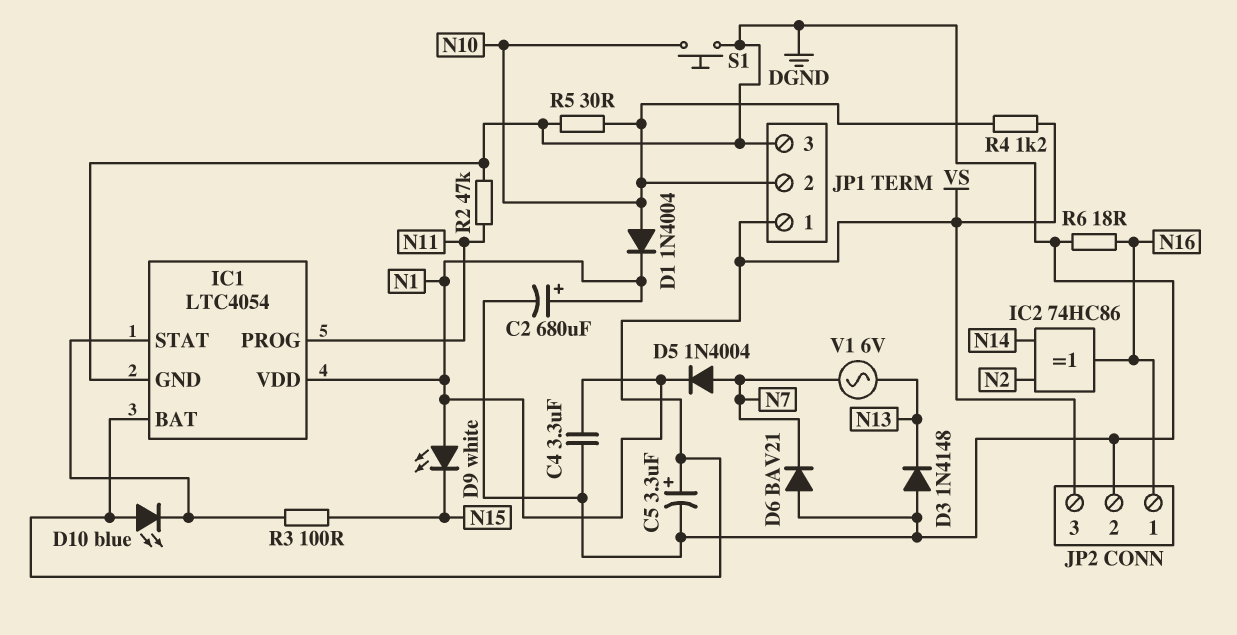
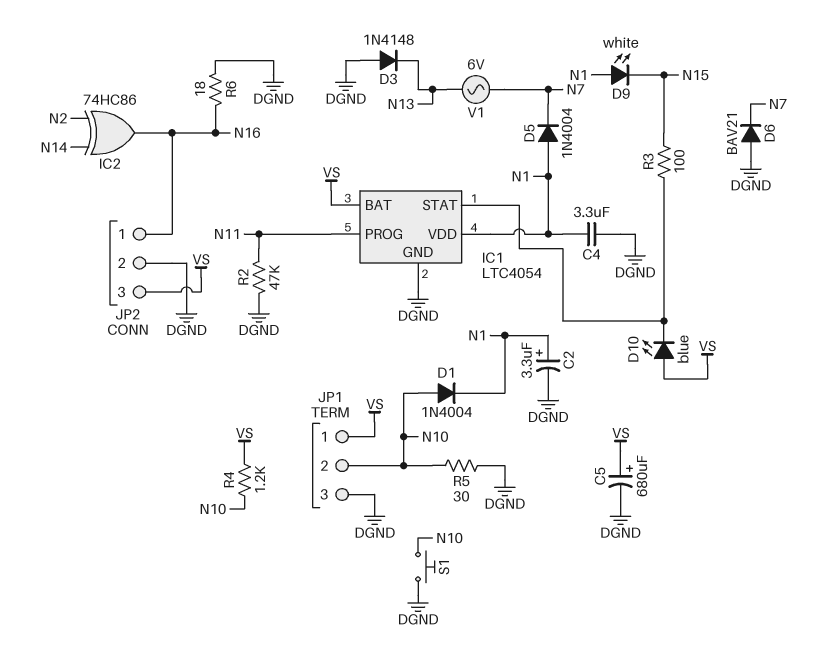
C2: 680uF (plus N1, minus DGND) -> 3.3uF (plus N1, minus DGND)
C5: 3.3uF (plus VS, minus DGND) -> 680uF (plus VS, minus DGND)
D5: diode 1N4004 (A N7, K N1) -> diode 1N4004 (A N1, K N7)

